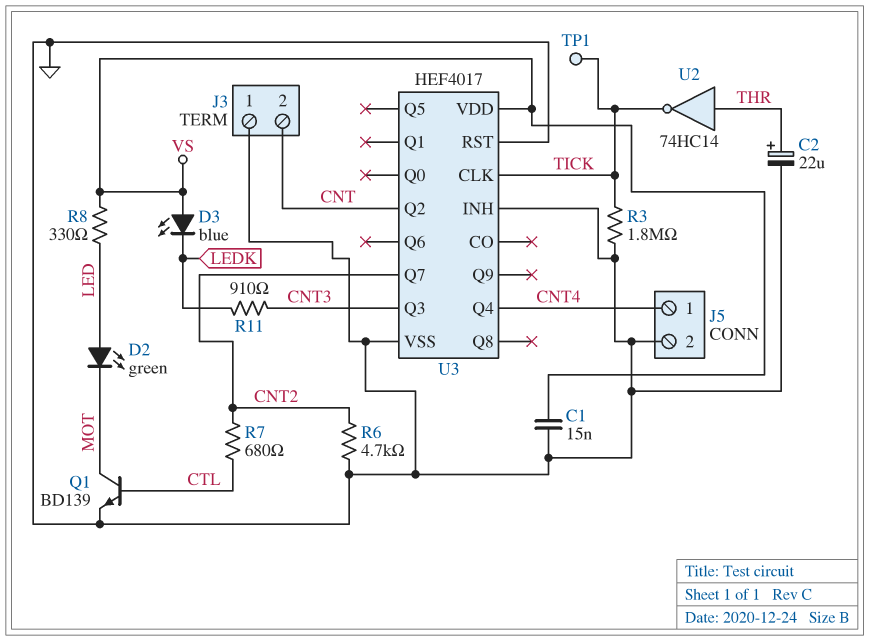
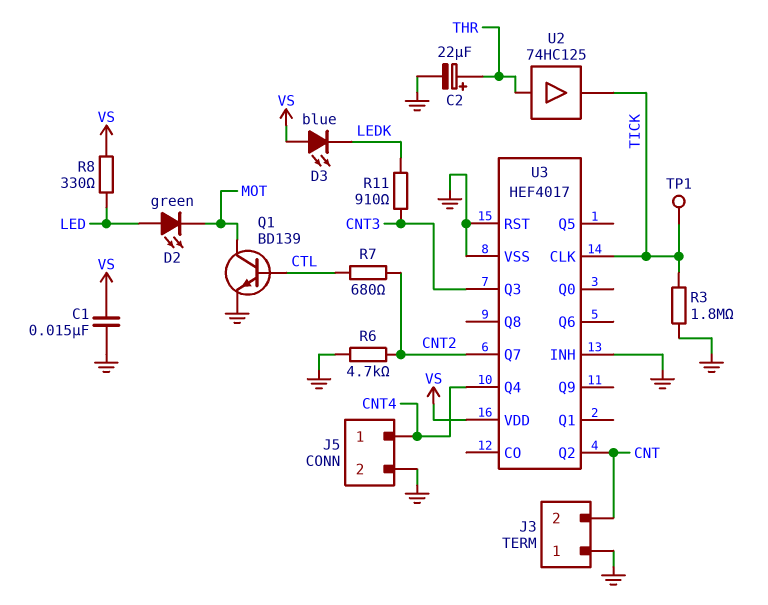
U2: NOT 74HC14 (in THR, out TICK) -> buffer 74HC125 (in THR, out TICK)

